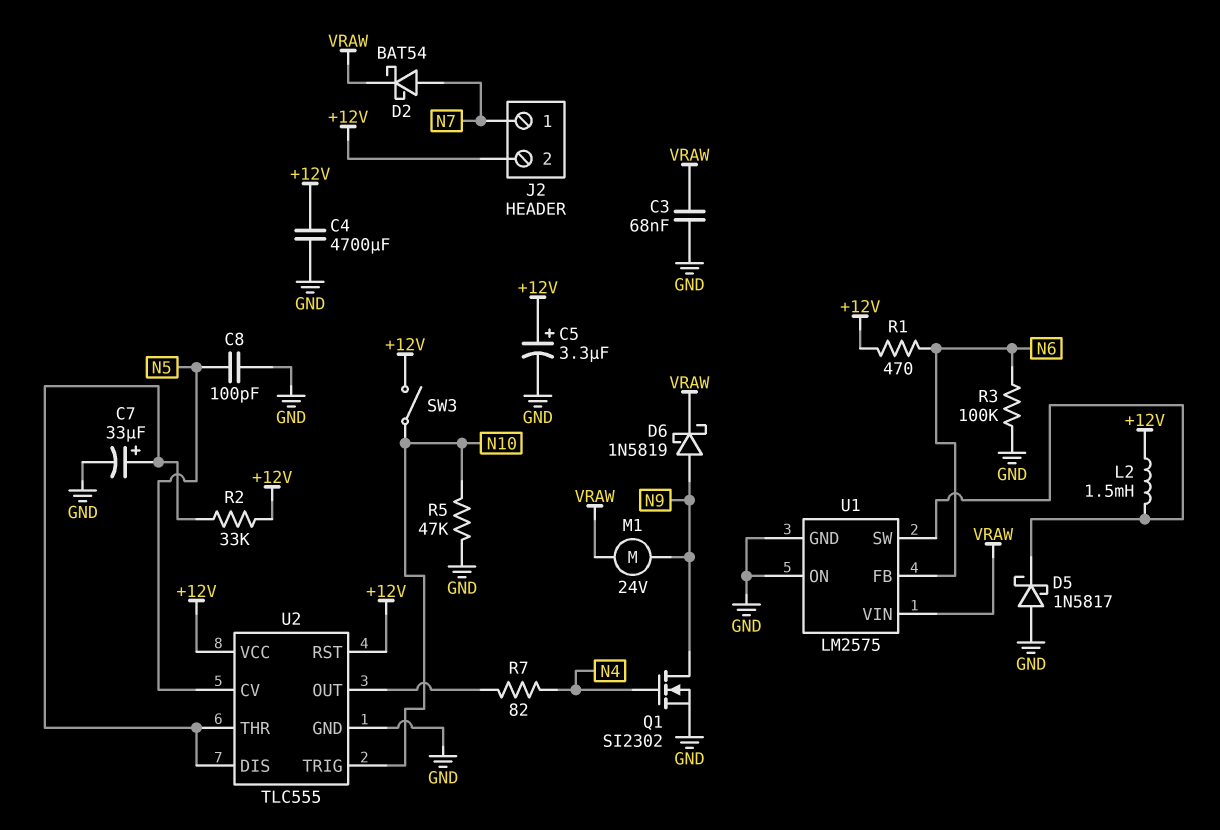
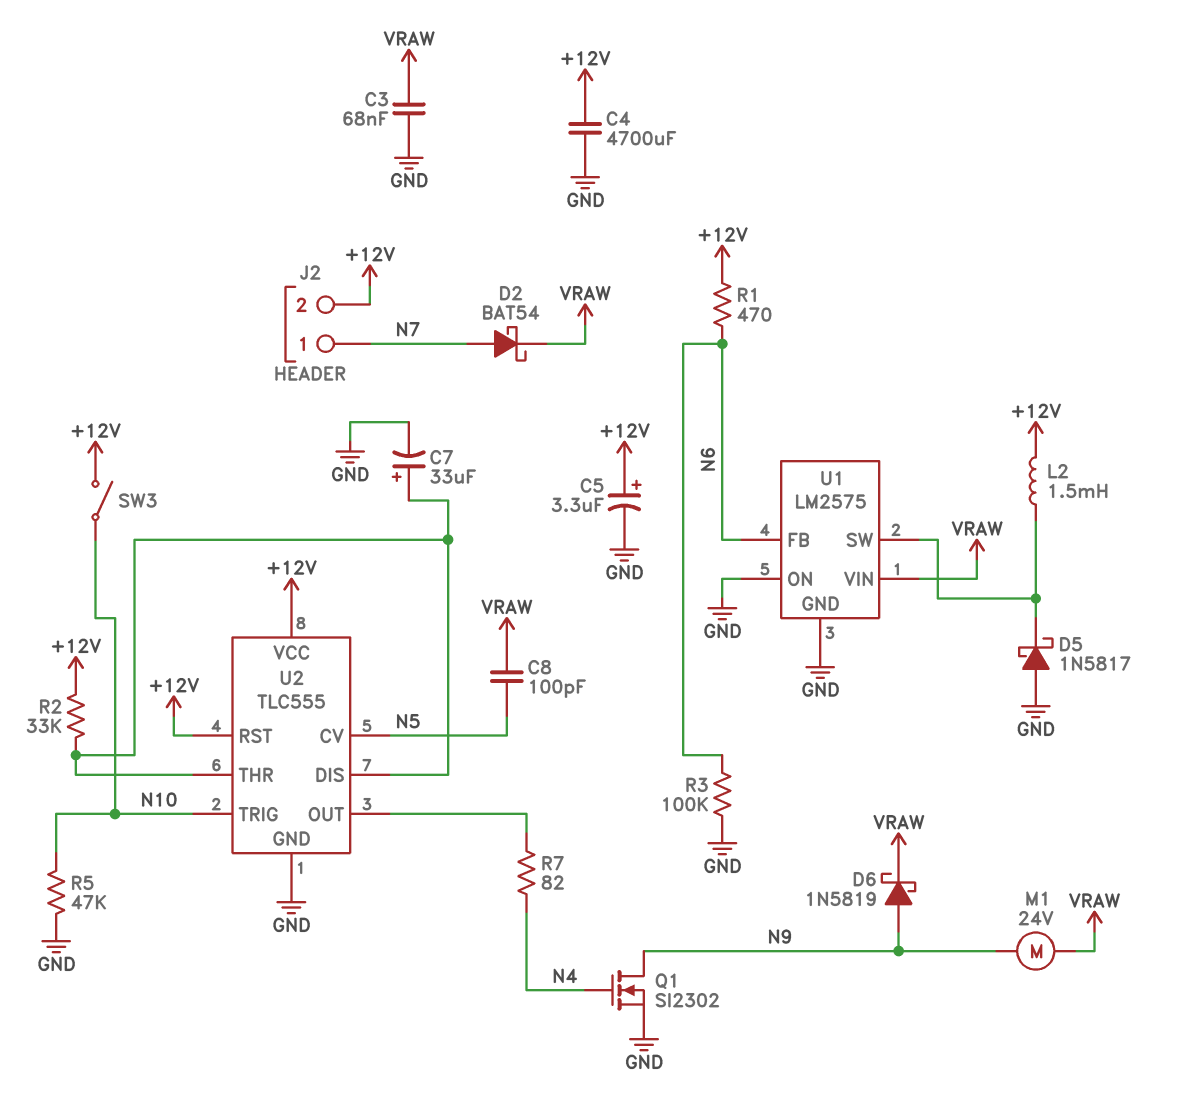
C8: 100pF (GND, N5) -> 100pF (N5, VRAW)

